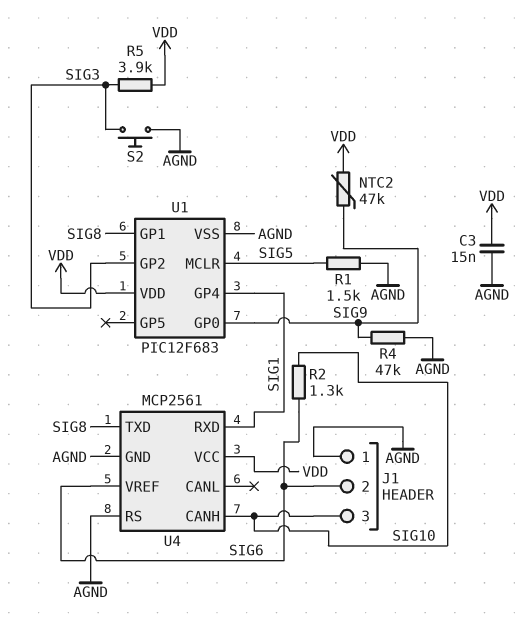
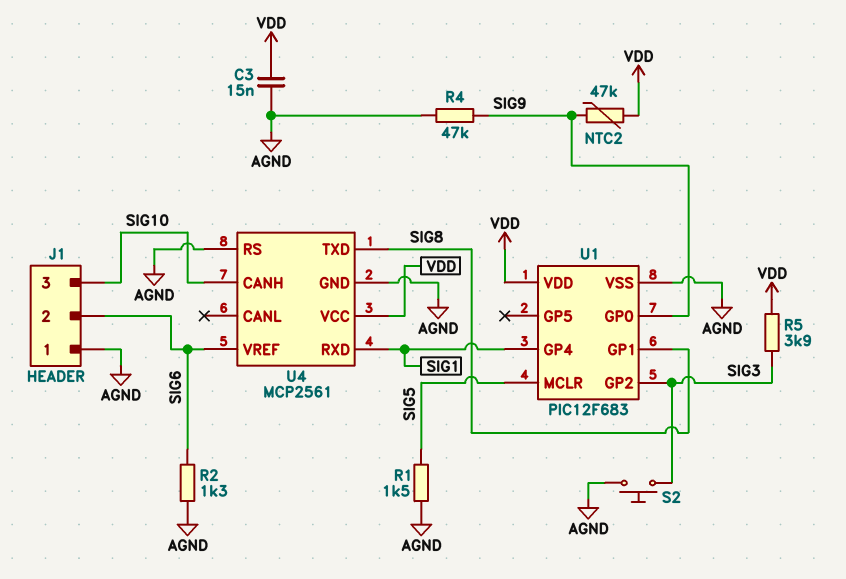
R2: 1.3k (SIG6, SIG10) -> 1.3k (AGND, SIG6)

